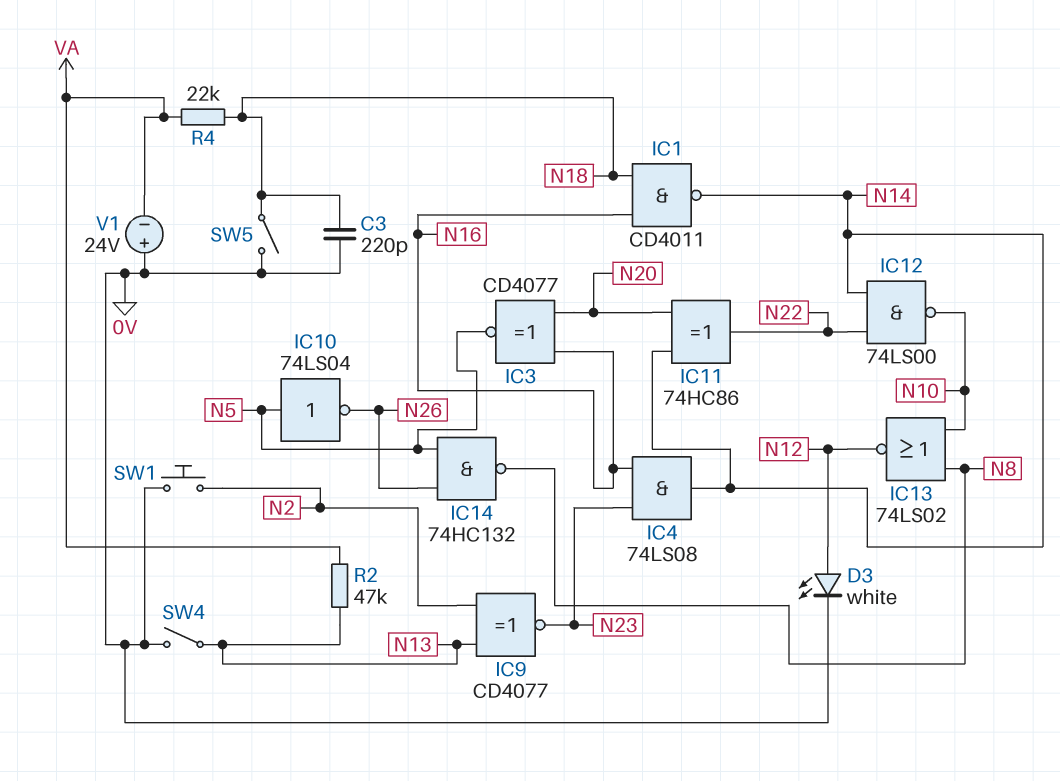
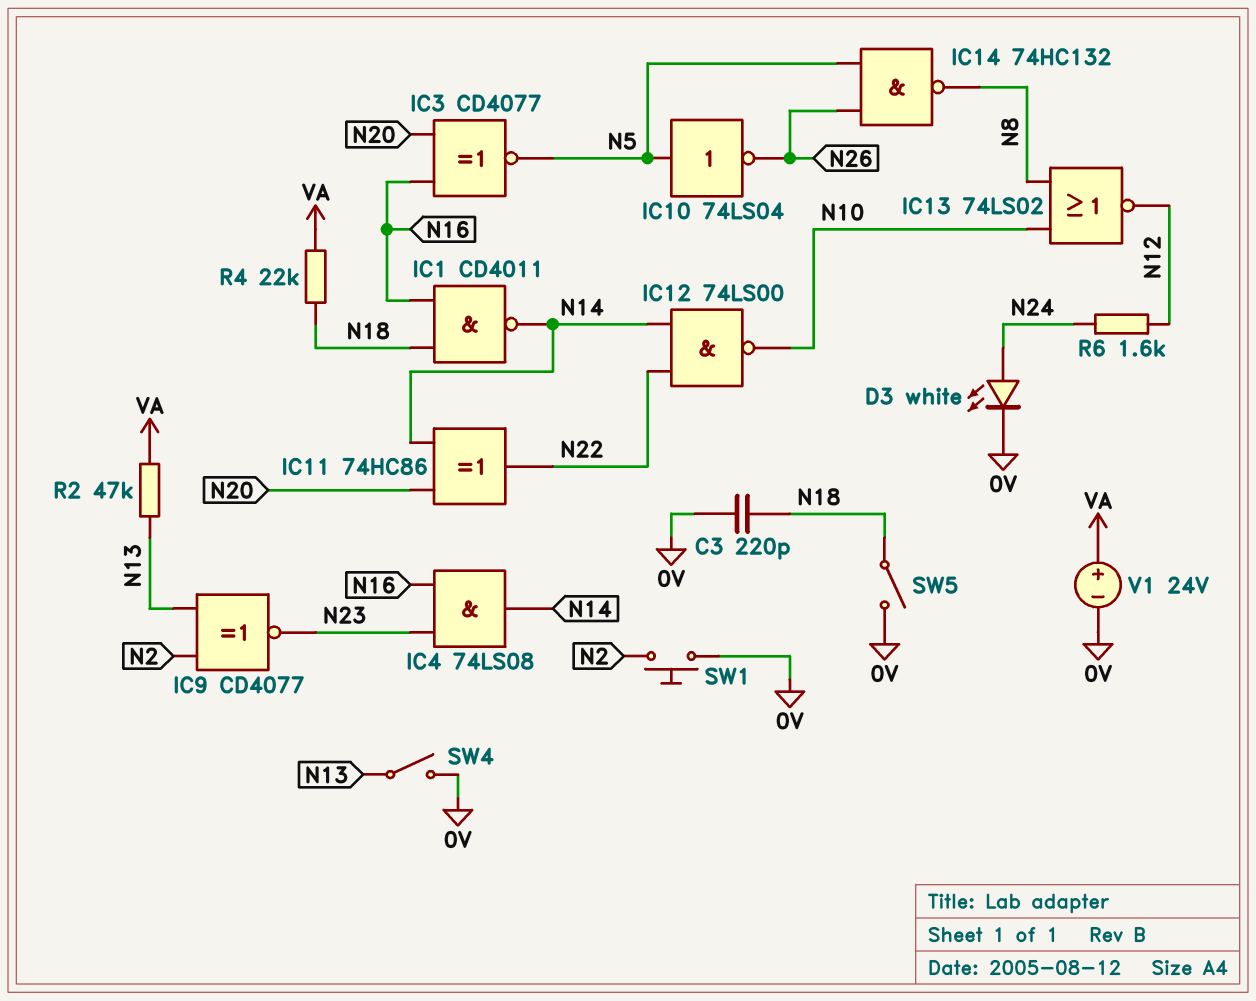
D3: LED white (A N12, K 0V) -> LED white (A N24, K 0V)
R6: none -> 1.6k (N12, N24)
V1: 24V (plus 0V, minus VA) -> 24V (plus VA, minus 0V)

